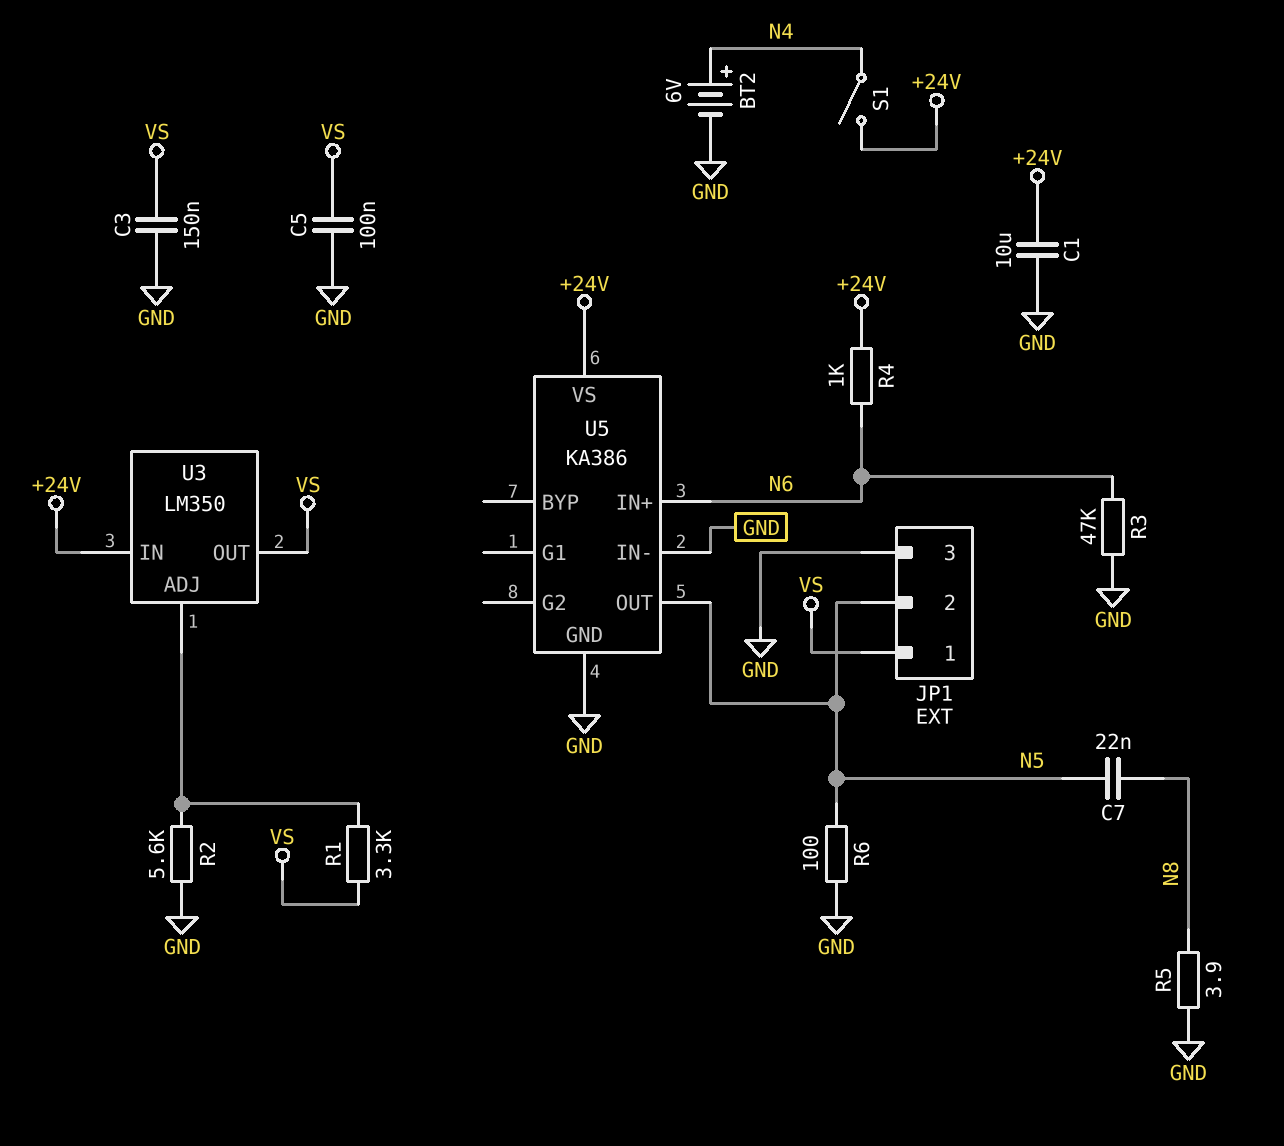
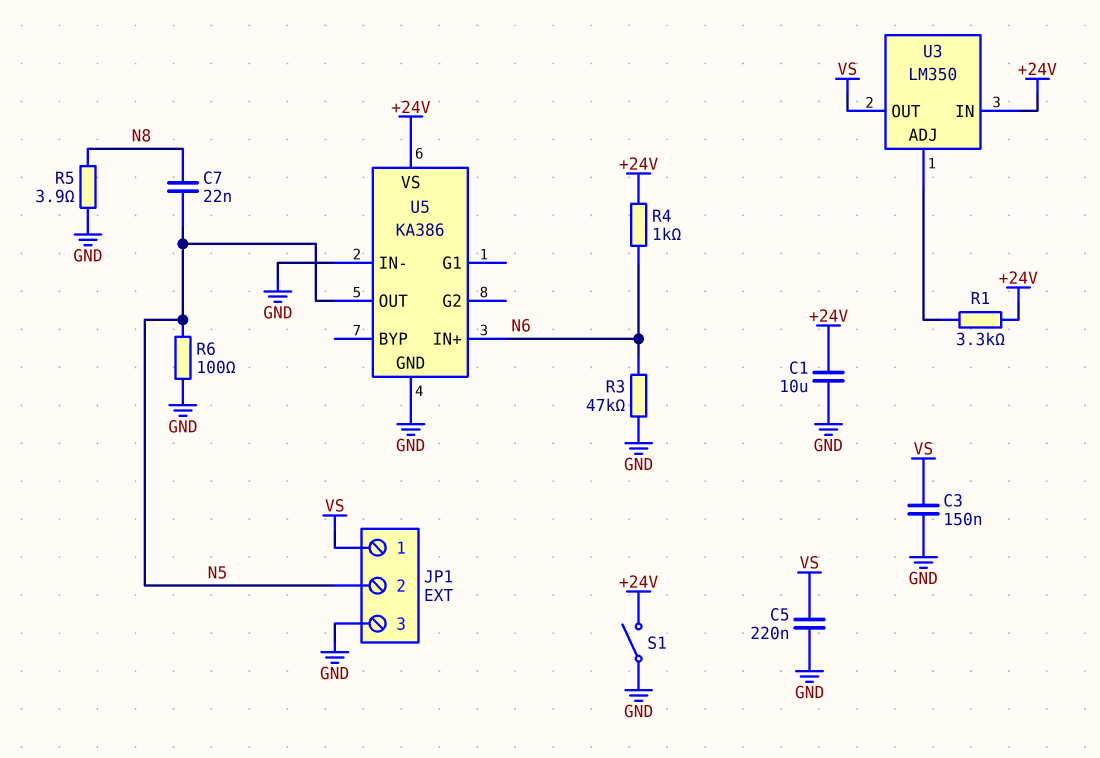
BT2: 6V (plus N4, minus GND) -> none
C5: 100nF (GND, VS) -> 220nF (GND, VS)
R1: 3.3k (U3/ADJ, VS) -> 3.3k (+24V, U3/ADJ)
R2: 5.6k (GND, U3/ADJ) -> none
S1: switch (+24V, N4) -> switch (+24V, GND)

